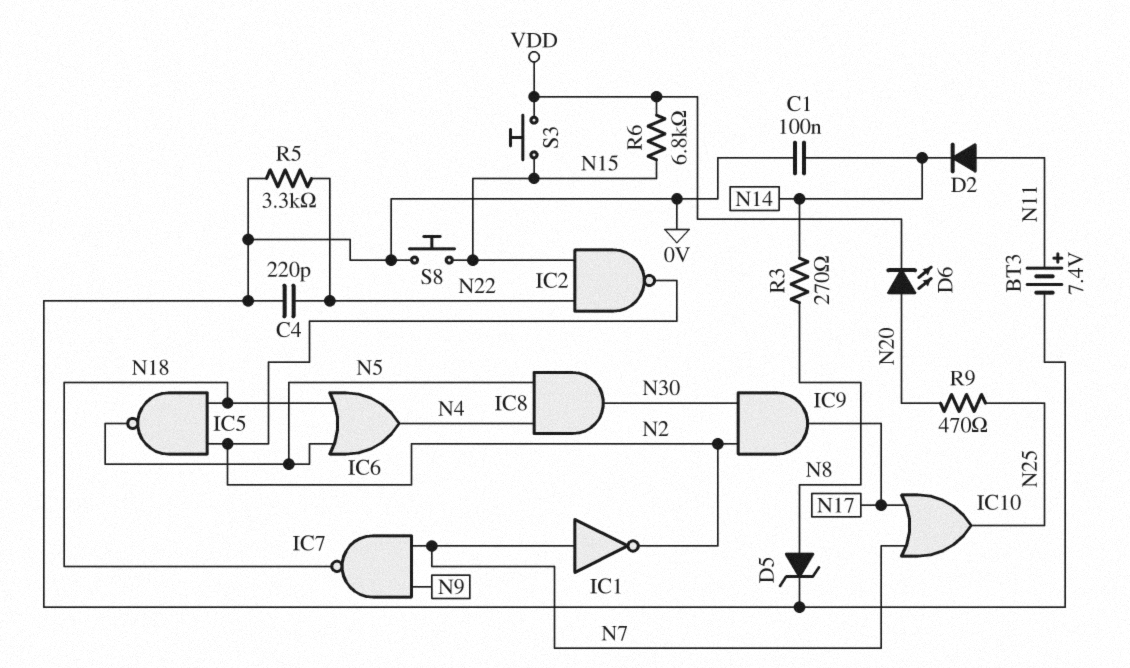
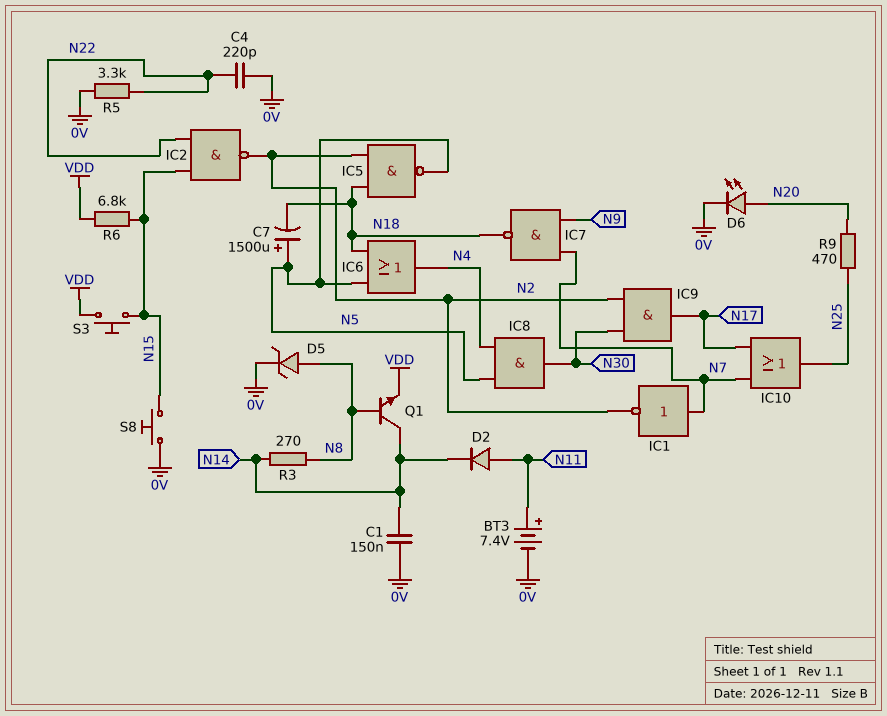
C1: 100nF (0V, N14) -> 150nF (0V, N14)
C7: none -> 1500uF (plus N5, minus N18)
D6: LED (A N20, K VDD) -> LED (A N20, K 0V)
Q1: none -> NPN (B N8, C N14, E VDD)

